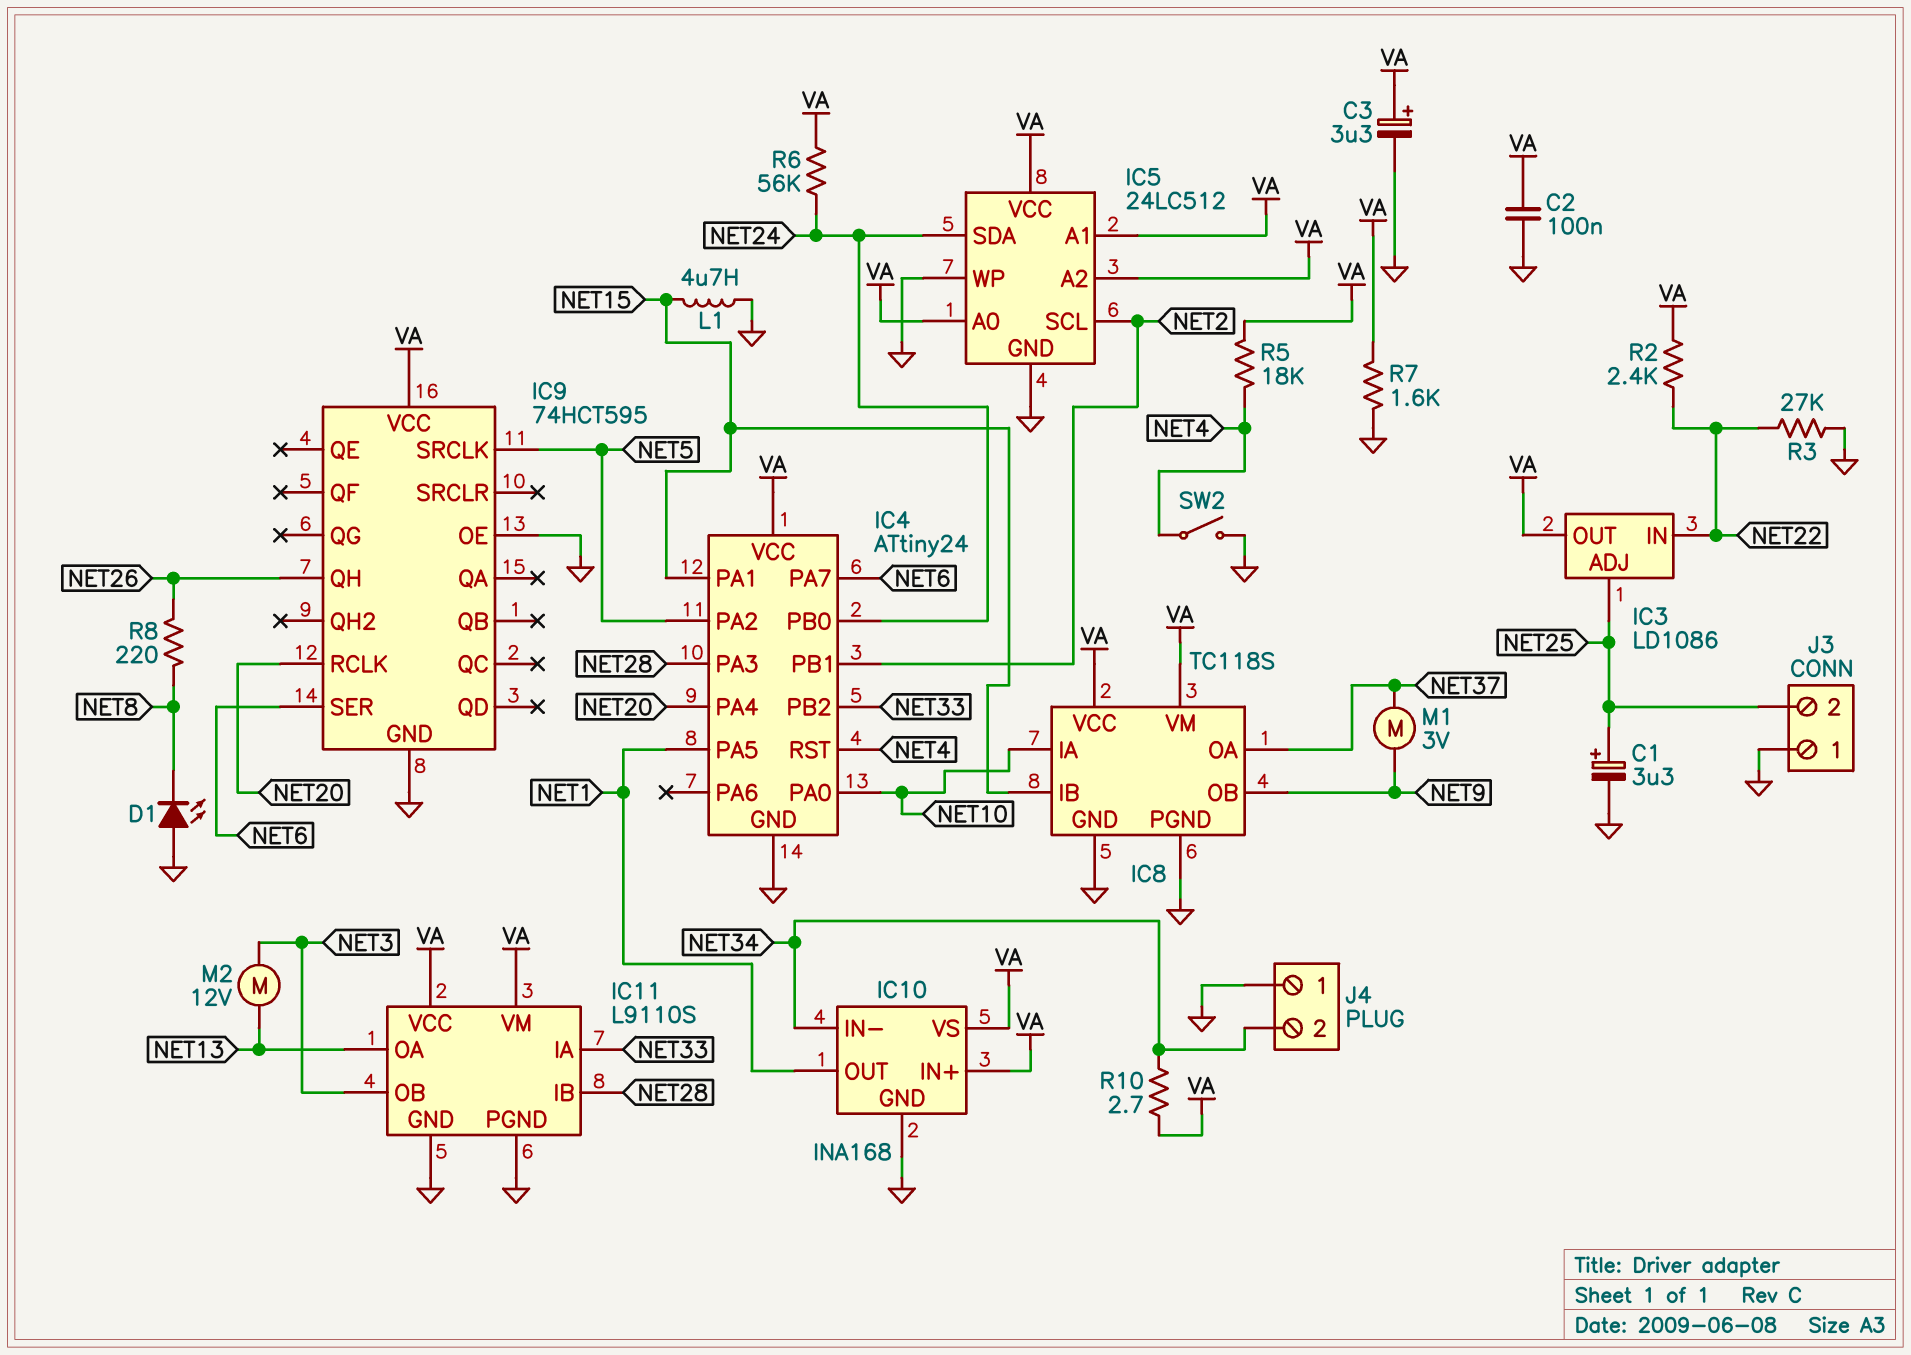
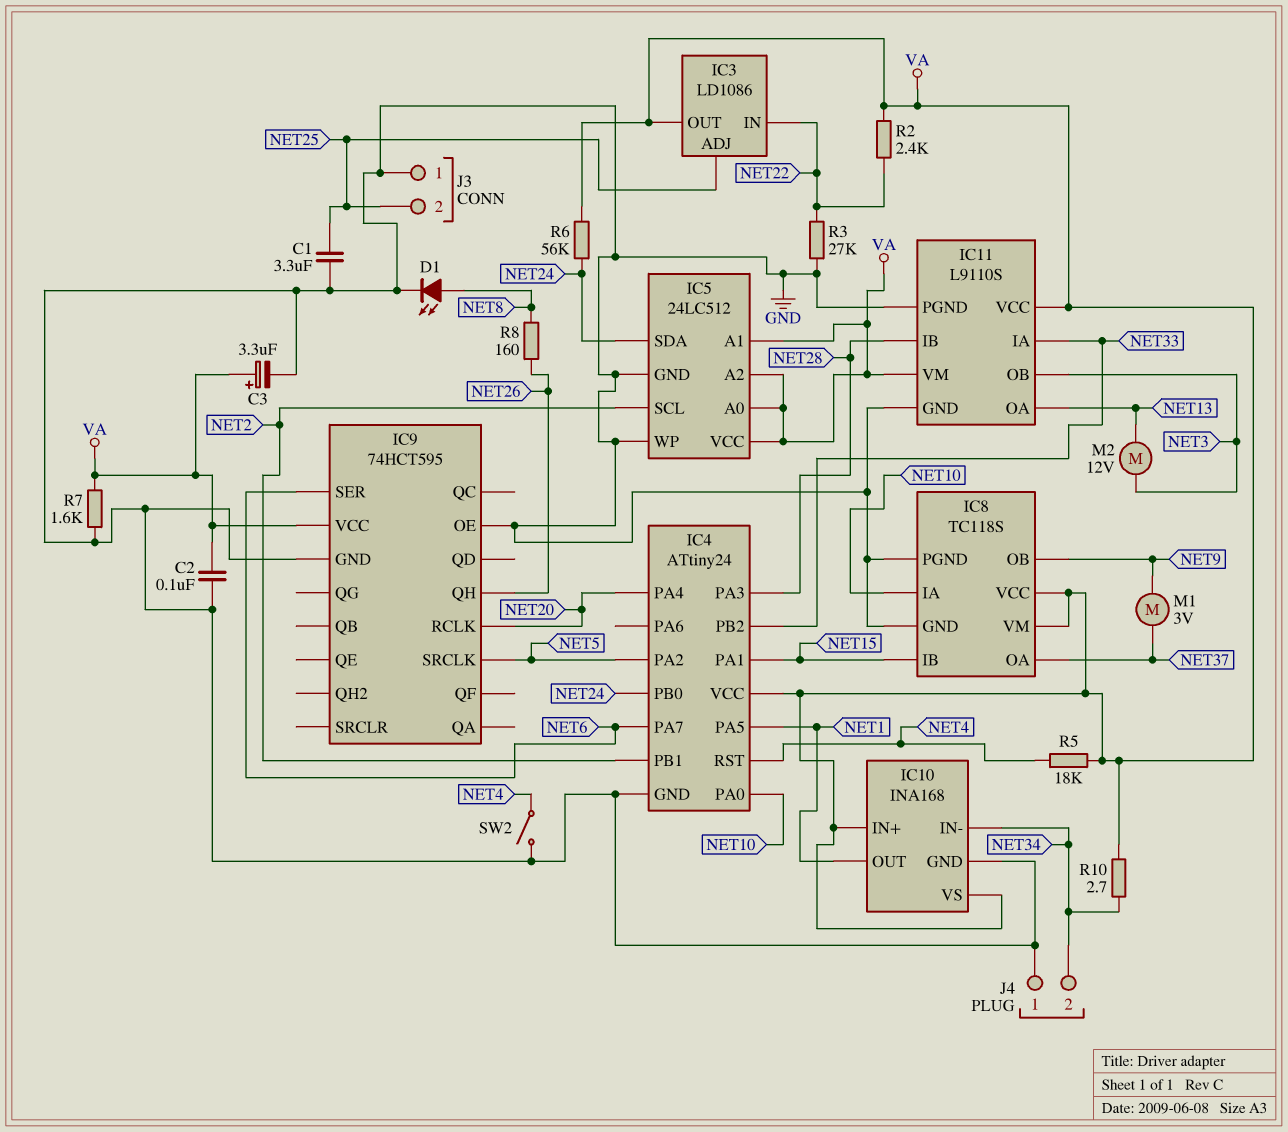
C1: 3.3uF (plus NET25, minus GND) -> 3.3uF (GND, NET25)
D1: LED (A GND, K NET8) -> LED (A NET8, K GND)
L1: 4.7uH (GND, NET15) -> none
R8: 220 (NET8, NET26) -> 160 (NET8, NET26)

